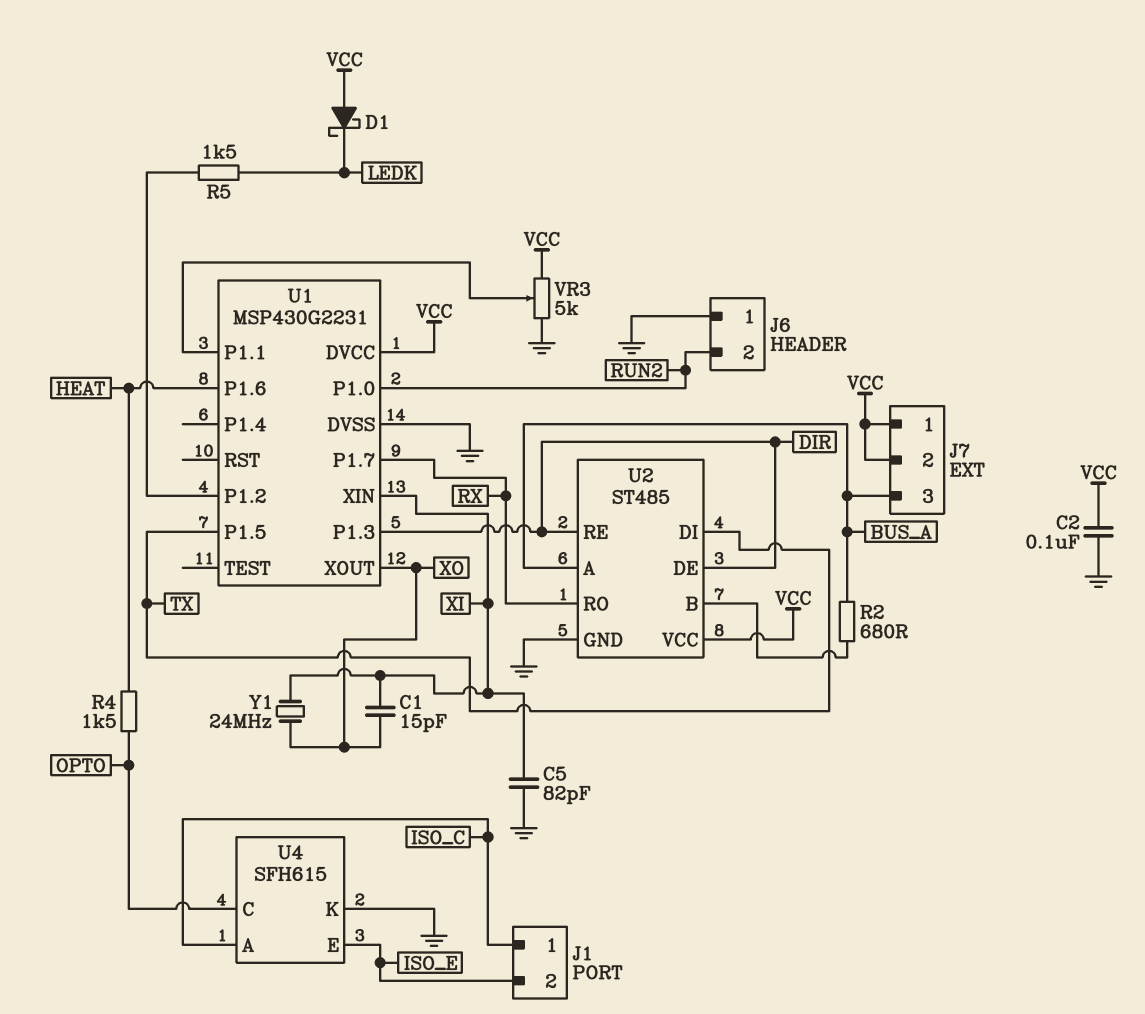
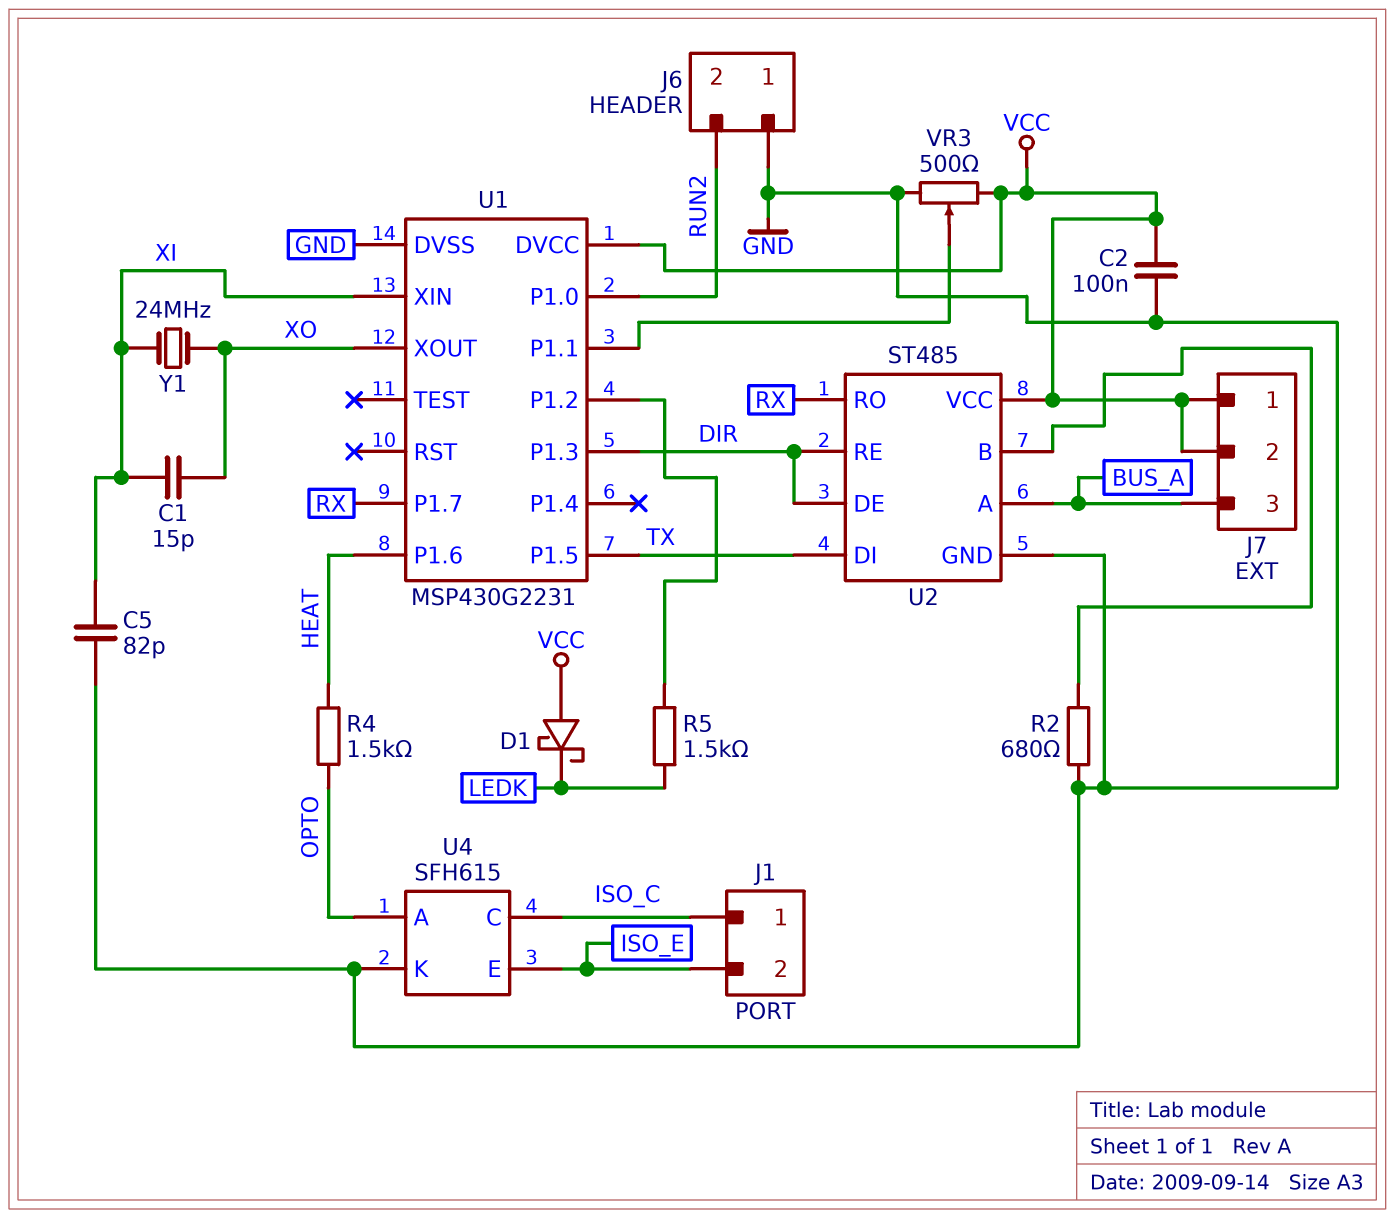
R2: 680 (BUS_A, U2/B) -> 680 (GND, U2/B)
U4 pin A: ISO_C -> OPTO
U4 pin C: OPTO -> ISO_C
VR3: 5k (GND, VCC, wiper U1/P1.1) -> 500 (GND, VCC, wiper U1/P1.1)

